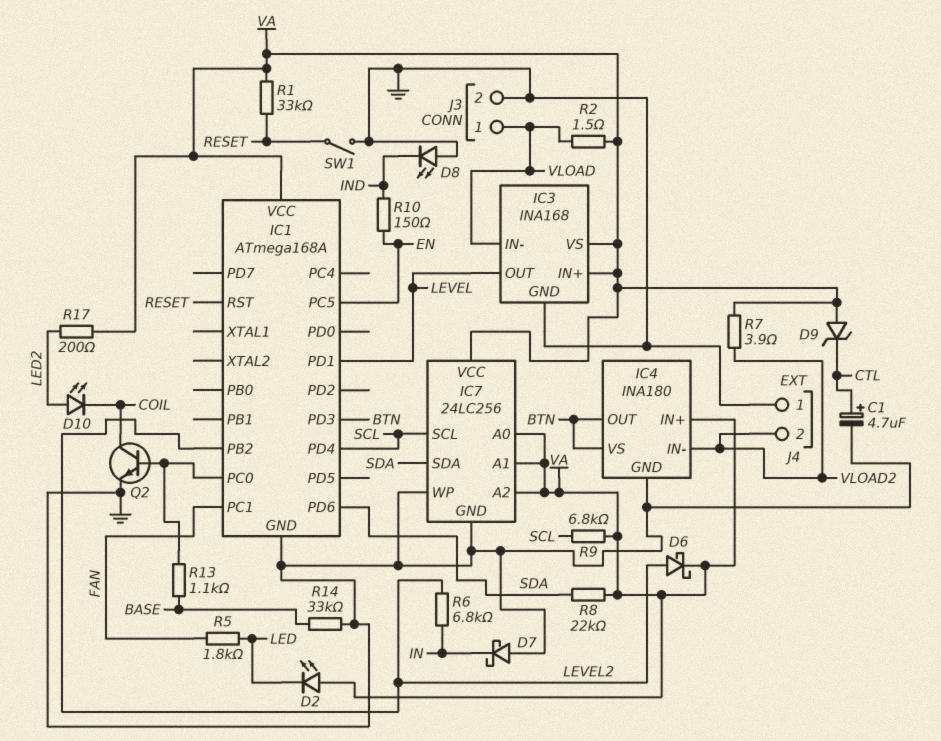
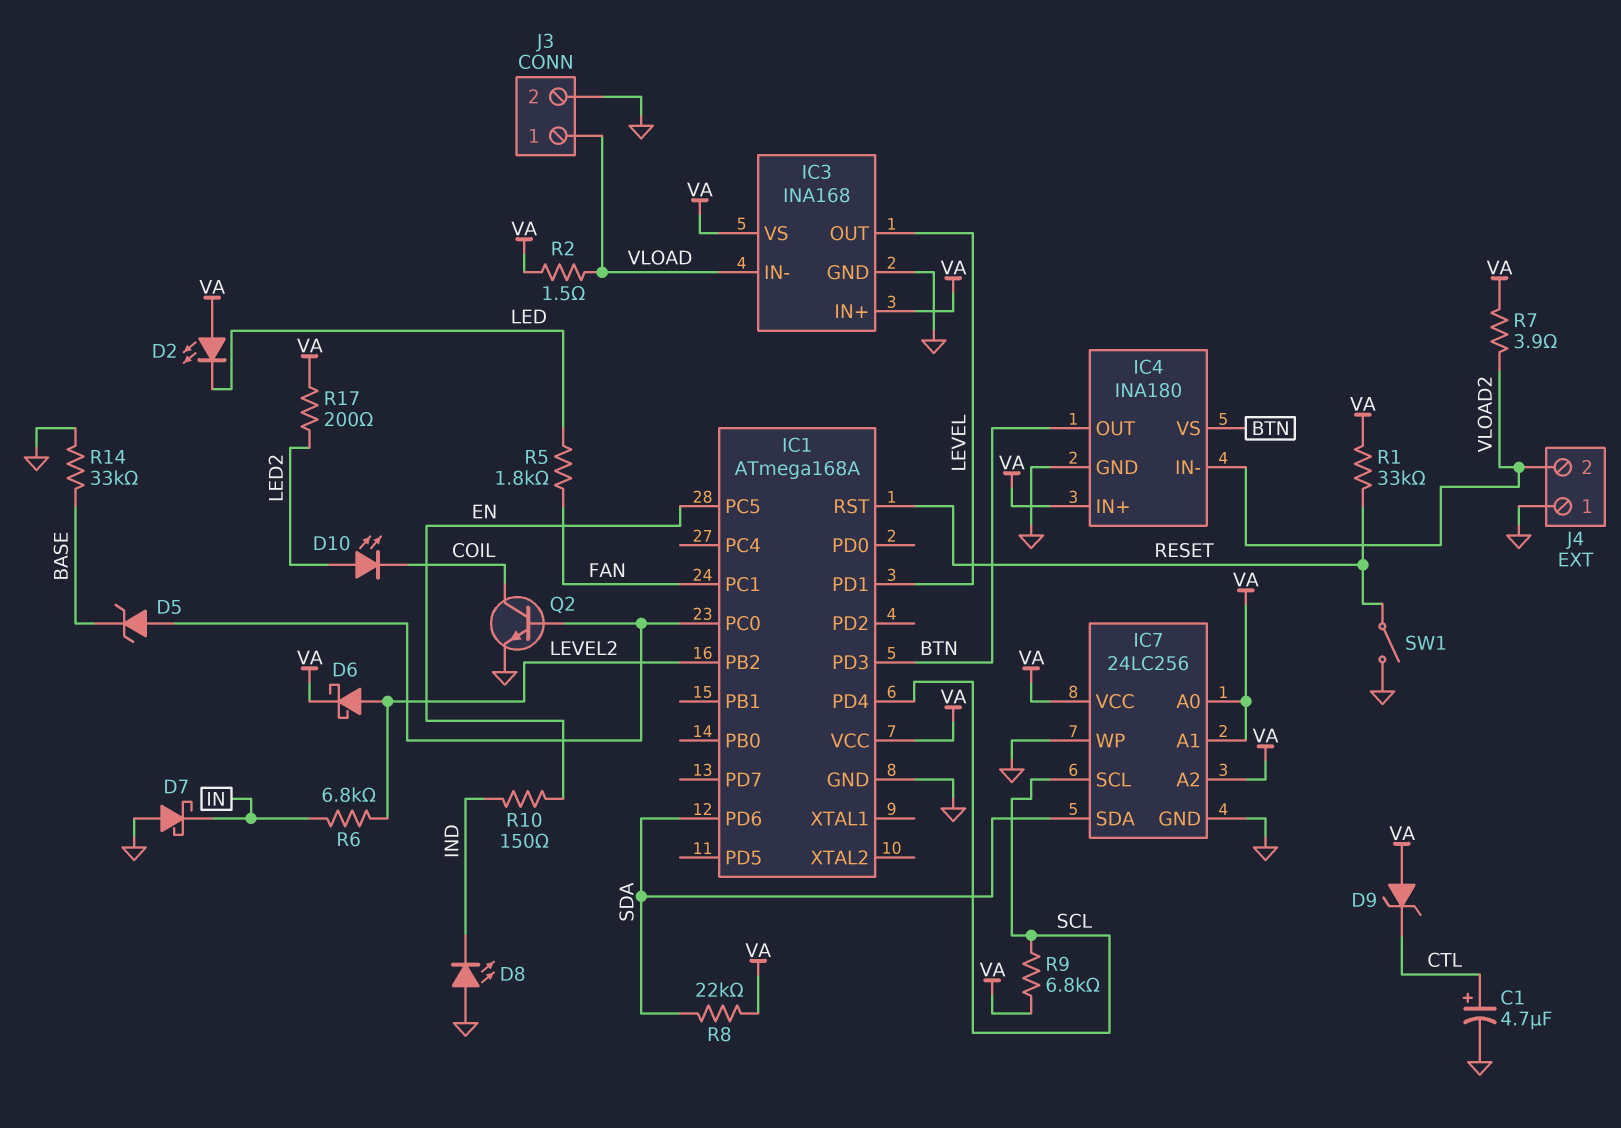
D5: none -> zener (A IC1/PC0, K BASE)
R13: 1.1k (BASE, IC1/PC0) -> none

